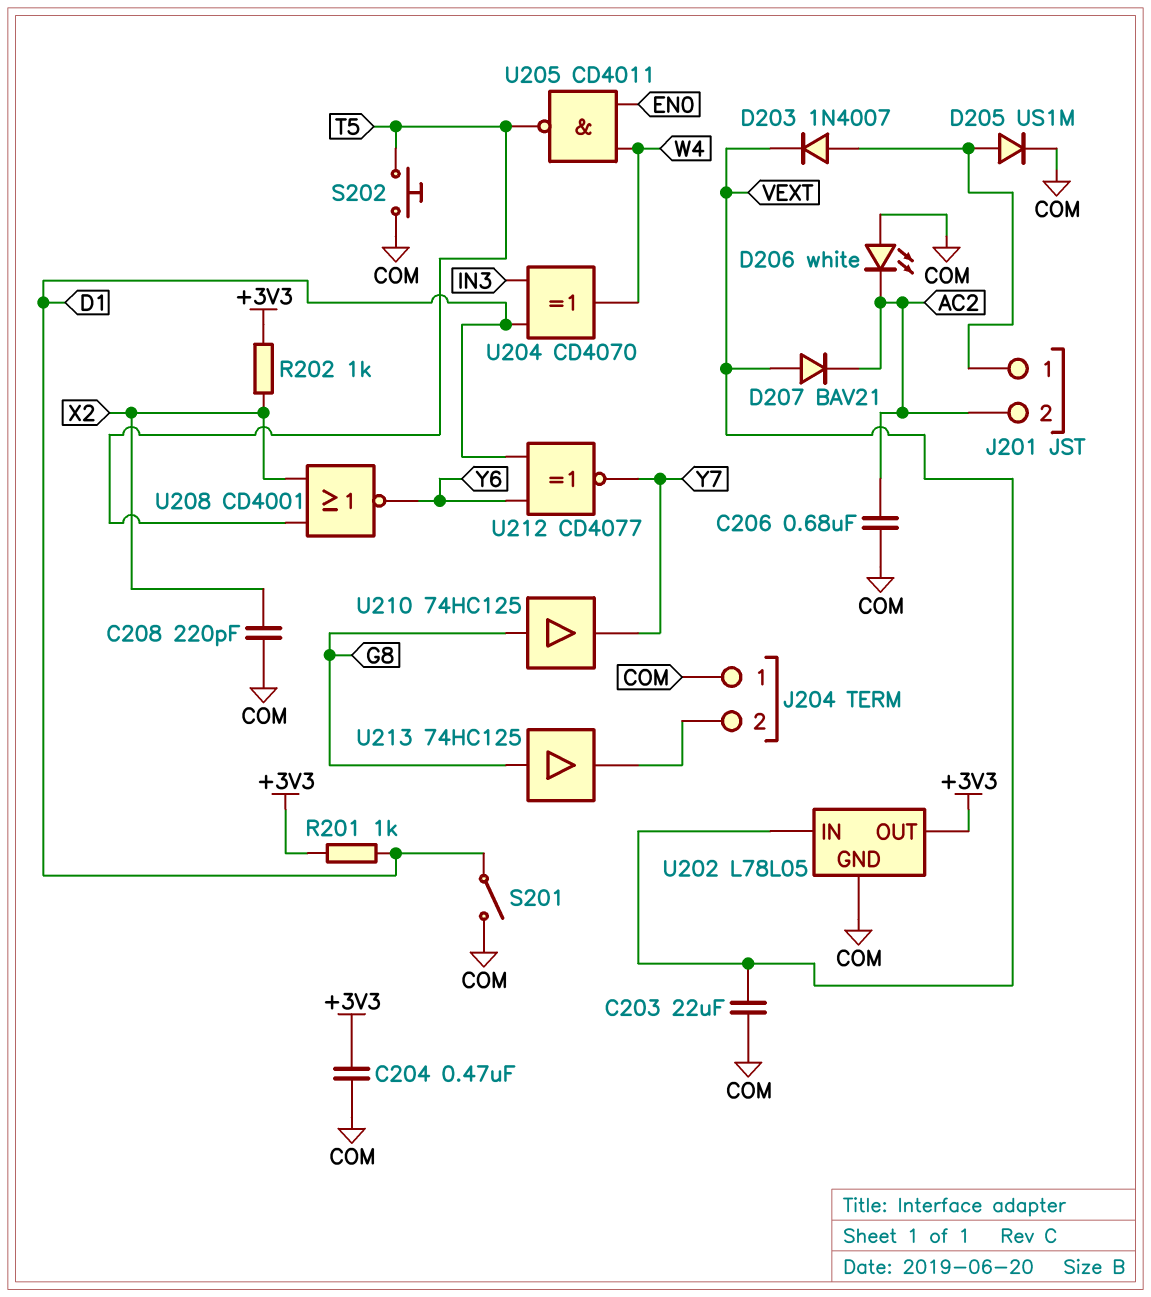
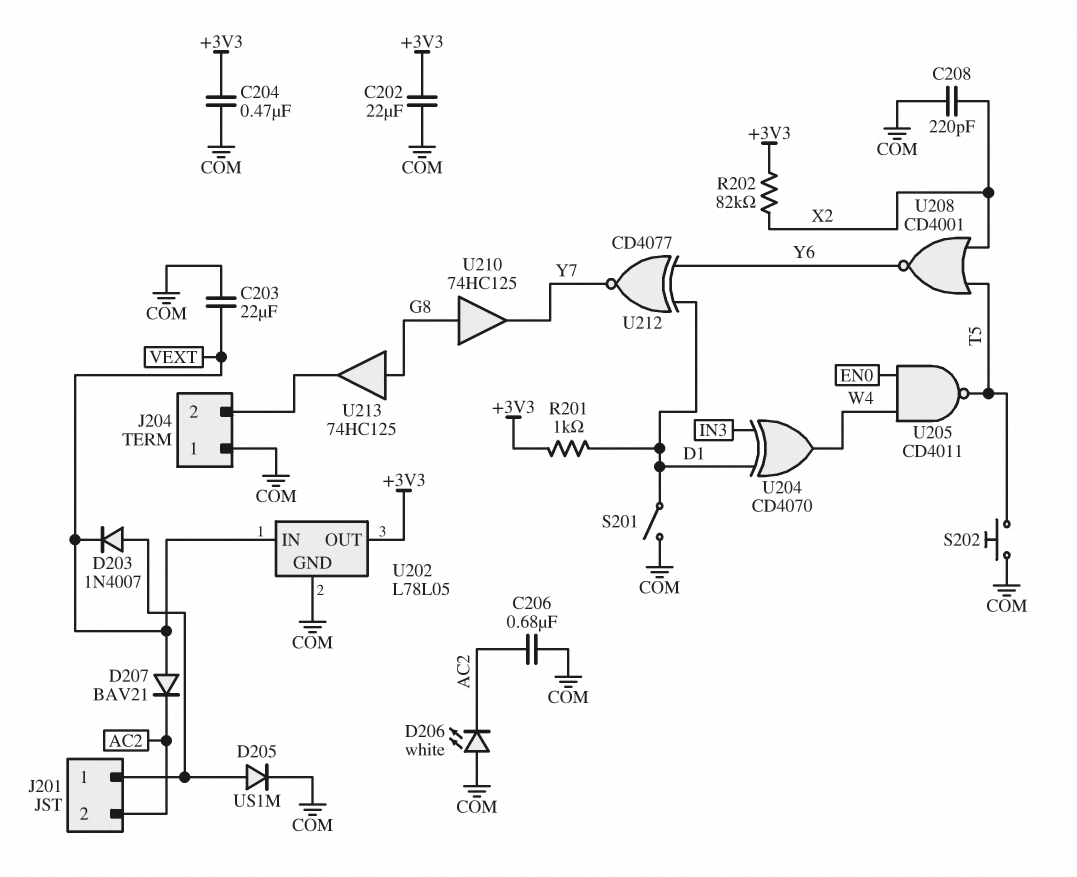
C202: none -> 22uF (+3V3, COM)
R202: 1k (+3V3, X2) -> 82k (+3V3, X2)

